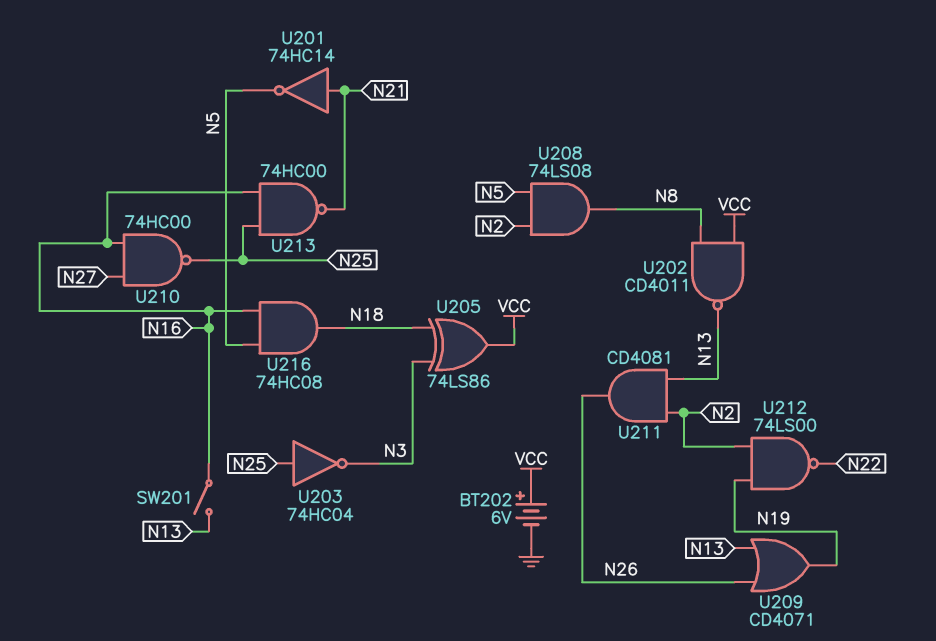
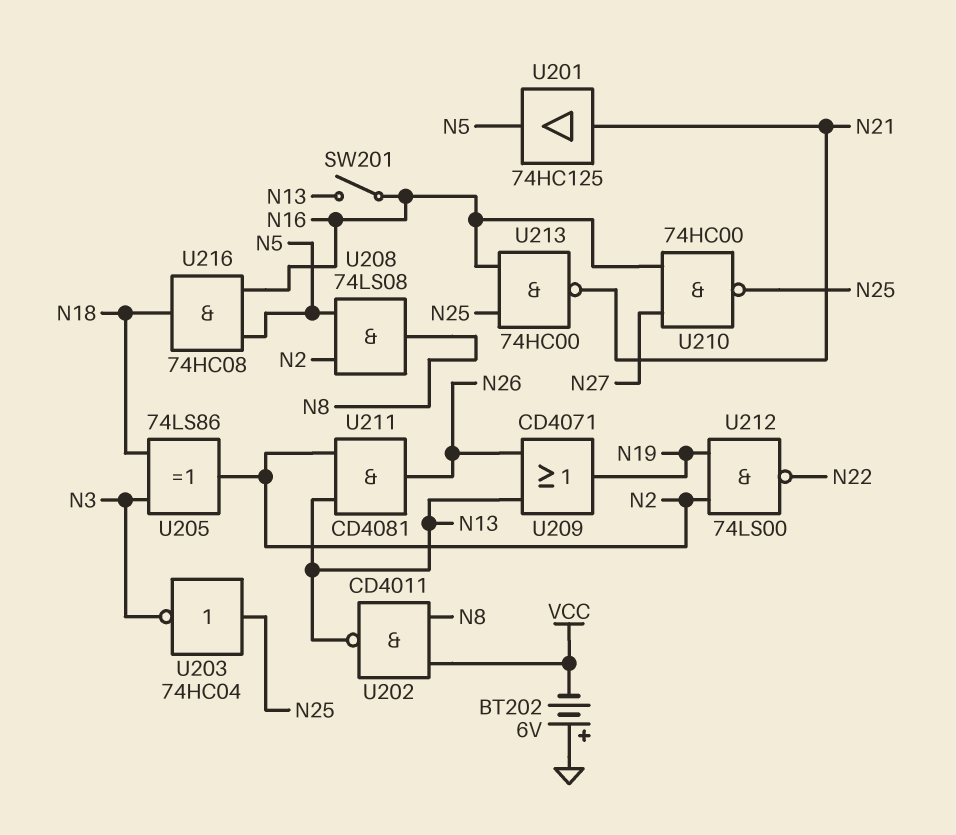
BT202: 6V (plus VCC, minus GND) -> 6V (plus GND, minus VCC)
U201: NOT 74HC14 (in N21, out N5) -> buffer 74HC125 (in N21, out N5)
U205: XOR 74LS86 (in N3, in N18, out VCC) -> XOR 74LS86 (in N3, in N18, out N2)

